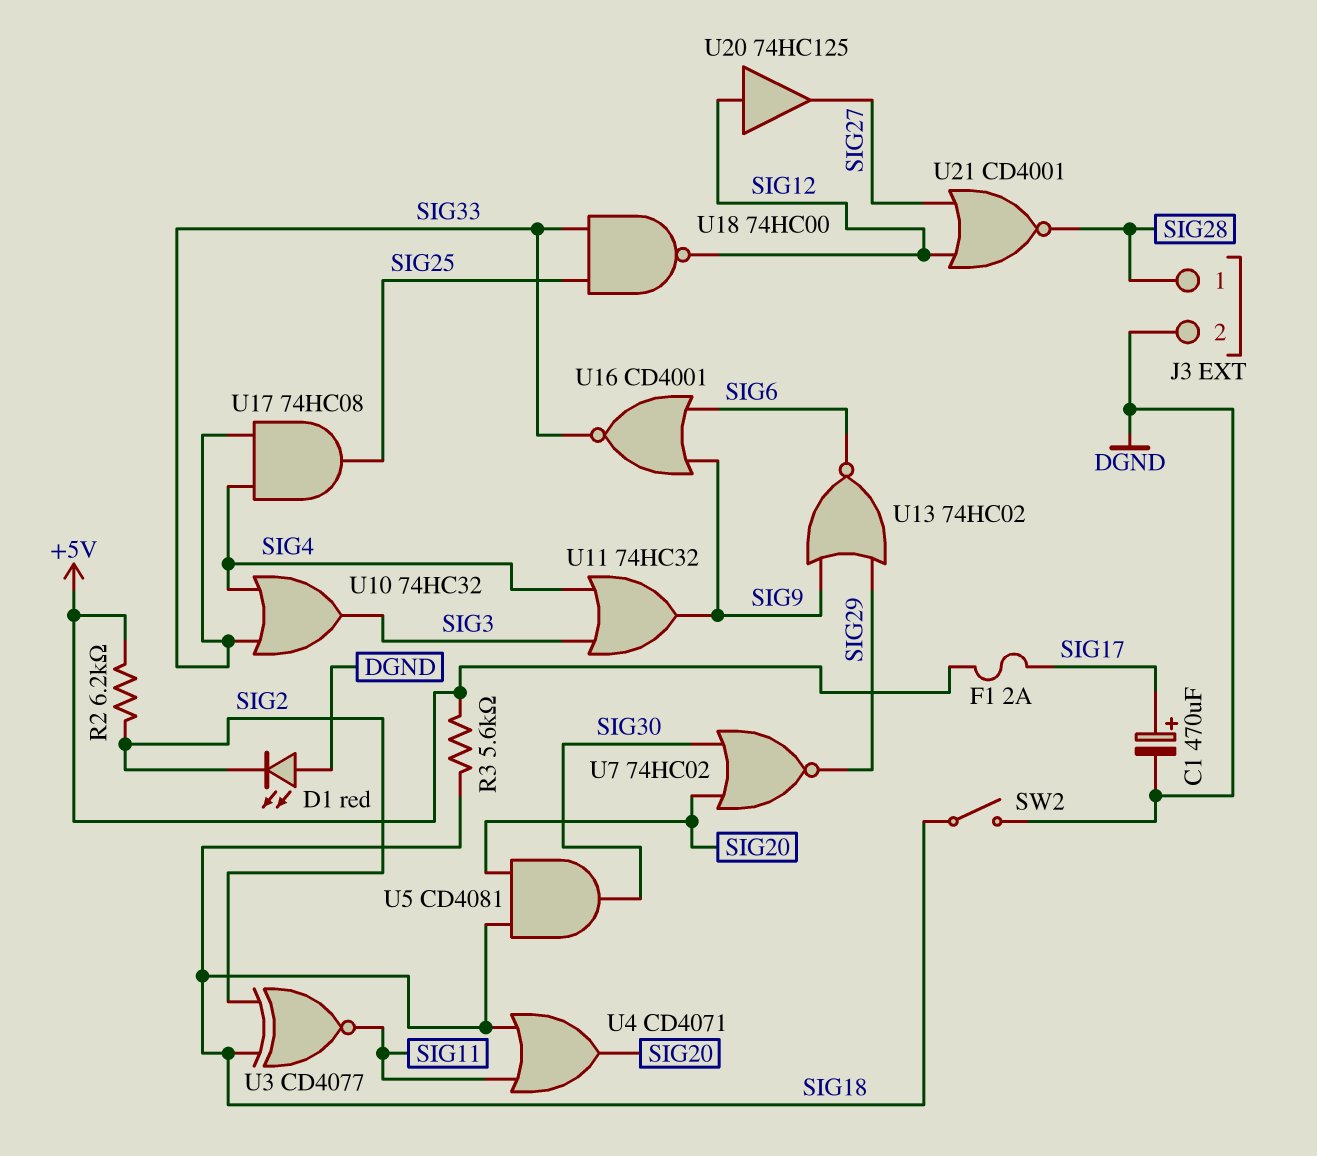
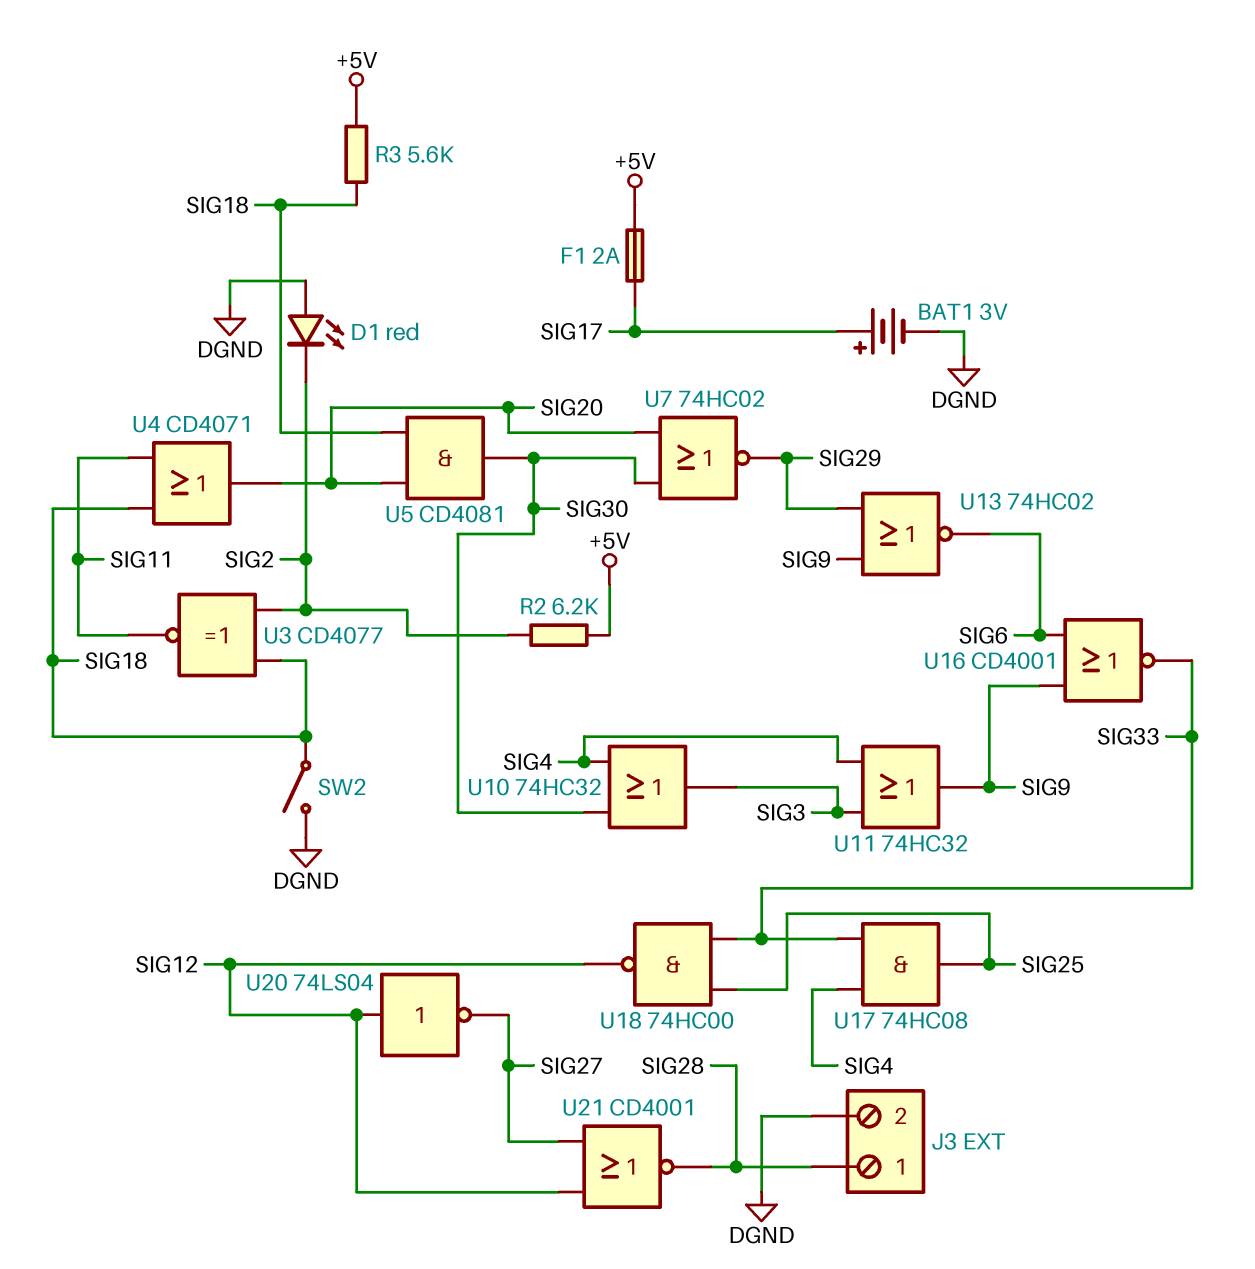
BAT1: none -> 3V (plus SIG17, minus DGND)
C1: 470uF (plus SIG17, minus DGND) -> none
U10: OR 74HC32 (in SIG4, in SIG33, out SIG3) -> OR 74HC32 (in SIG4, in SIG30, out SIG3)
U20: buffer 74HC125 (in SIG12, out SIG27) -> NOT 74LS04 (in SIG12, out SIG27)

